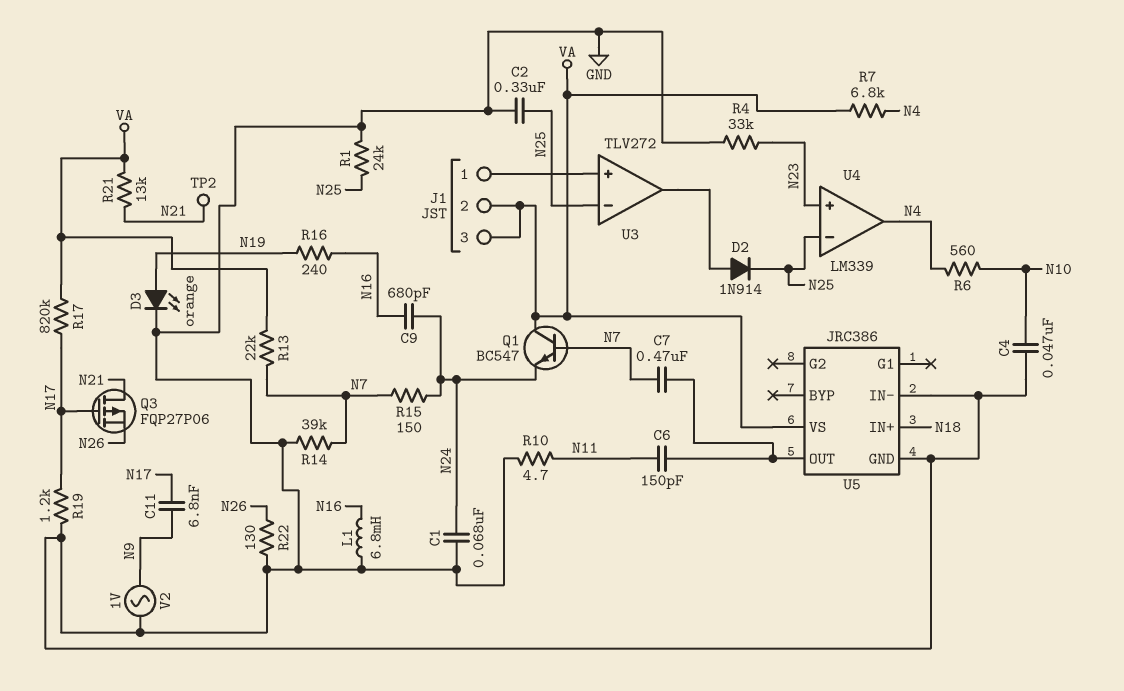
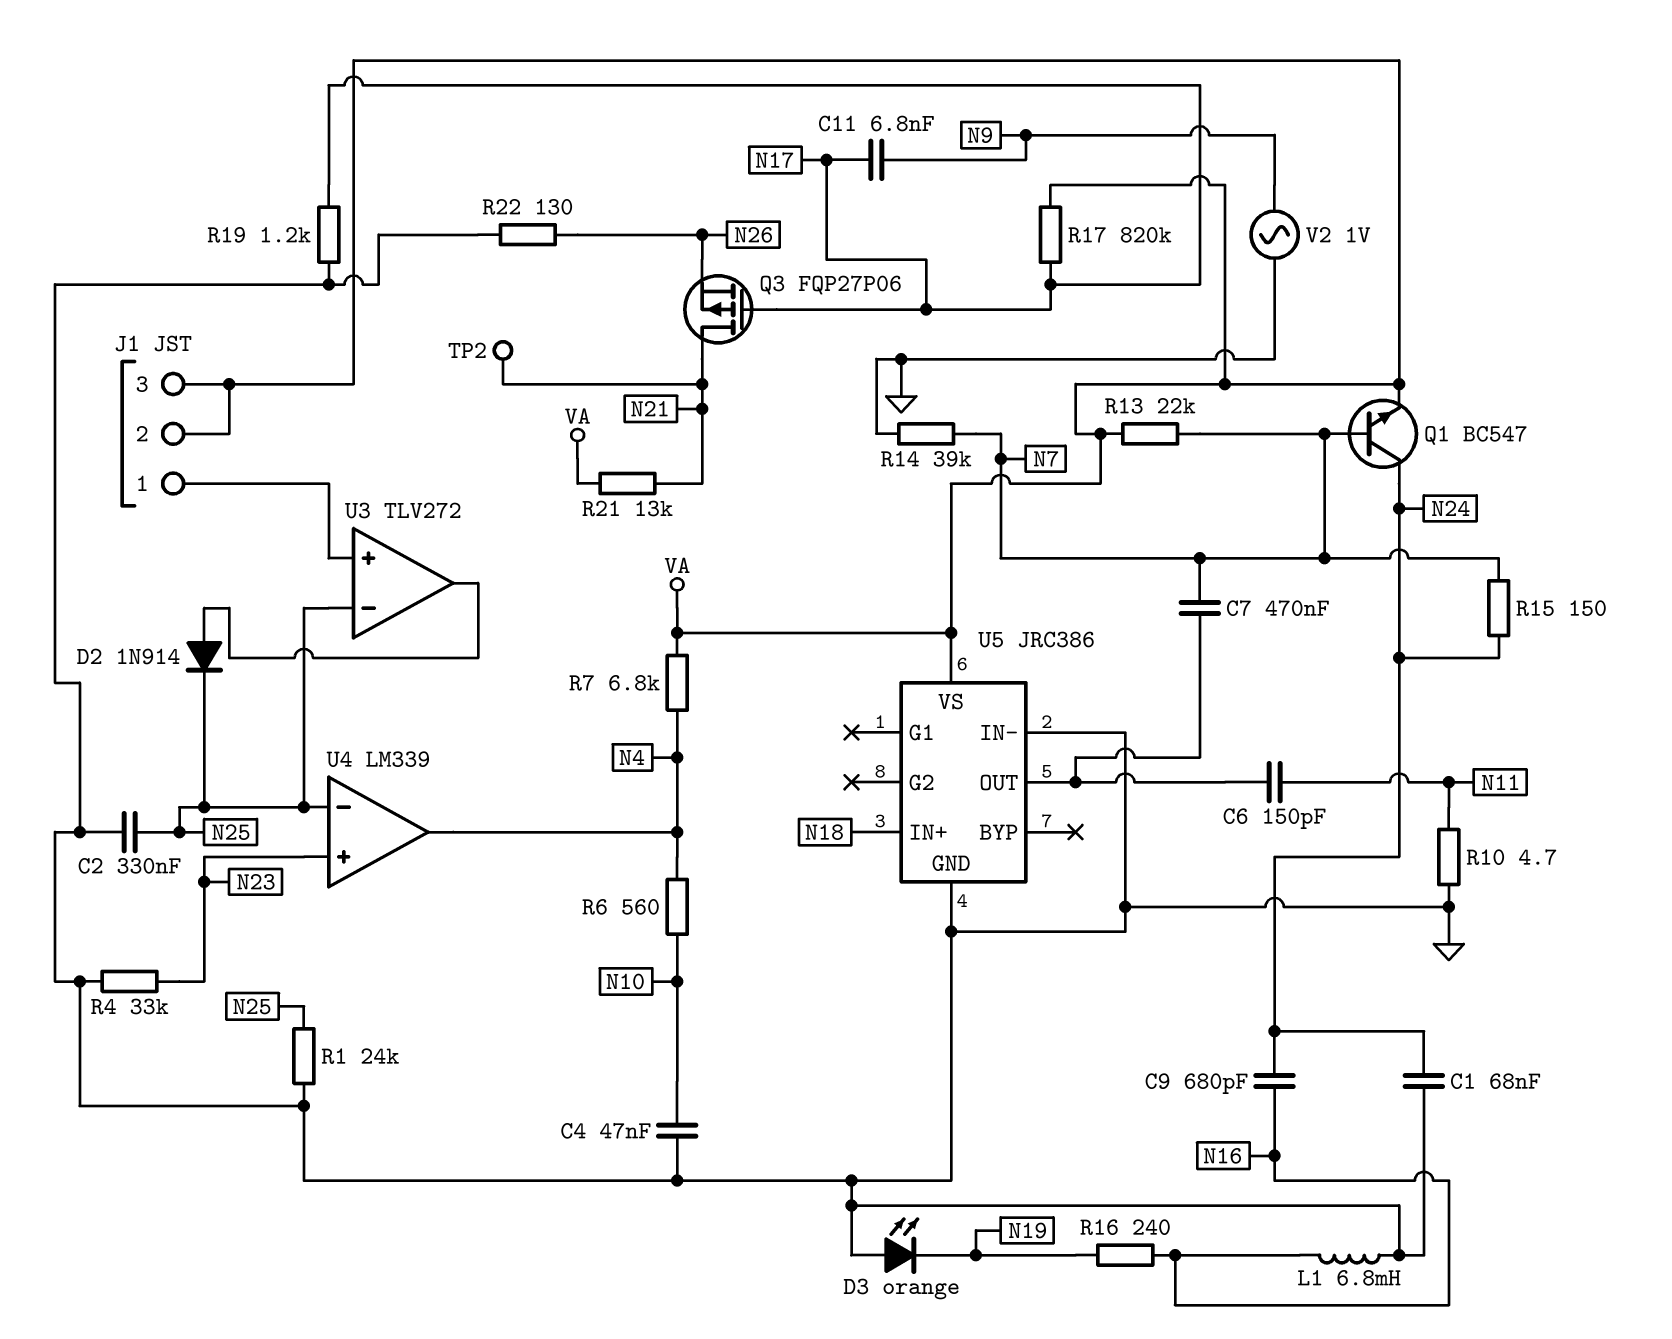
D3: LED orange (A N19, K GND) -> LED orange (A GND, K N19)
Q1: NPN BC547 (B N7, C VA, E N24) -> NPN BC547 (B N7, C N24, E VA)

